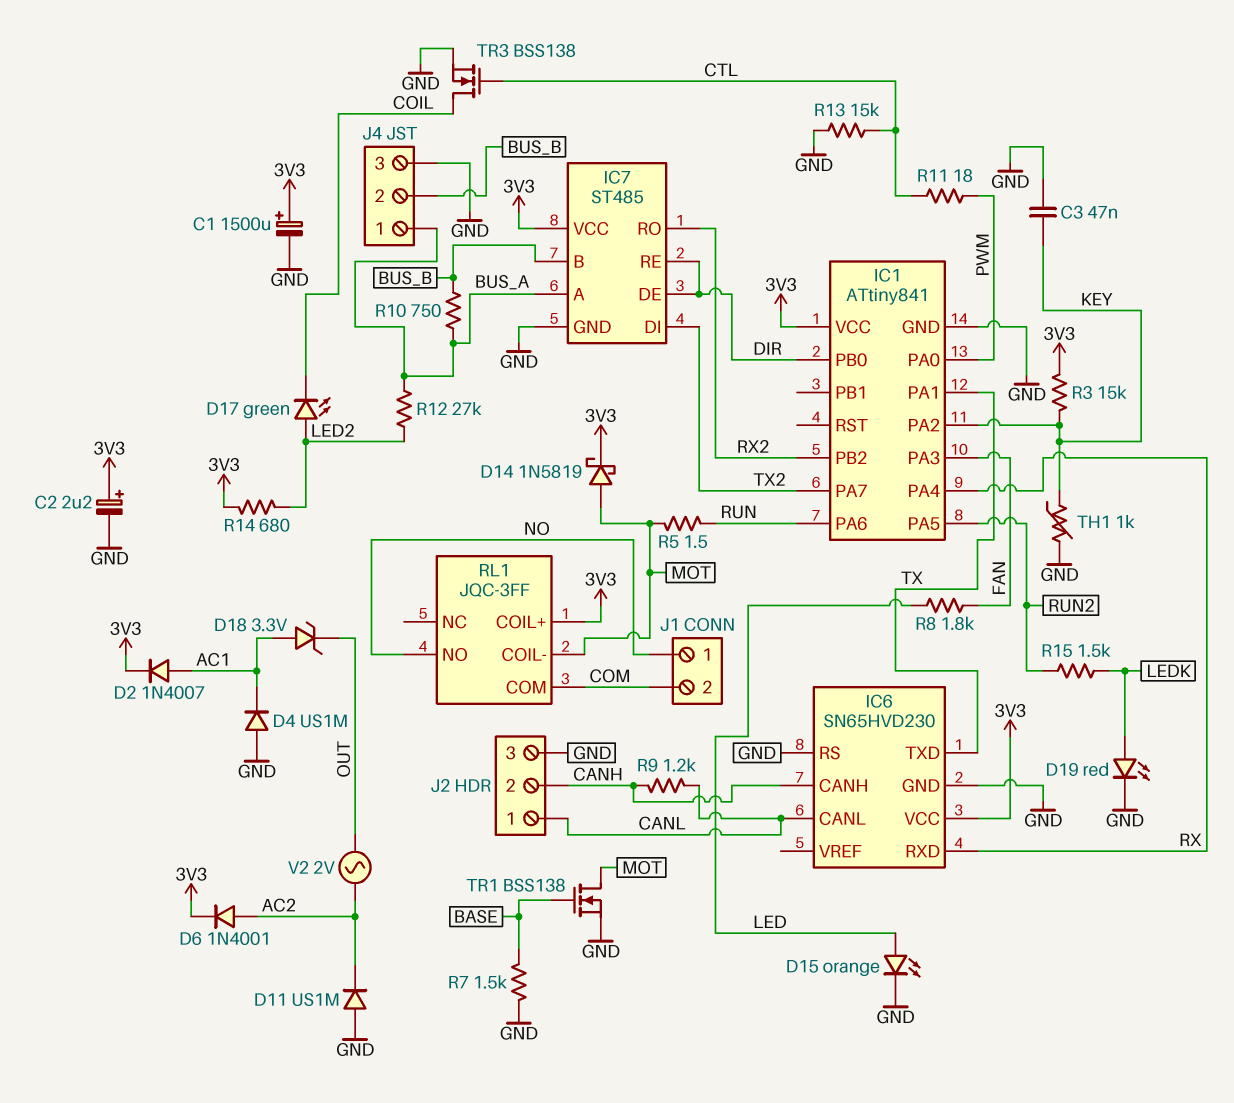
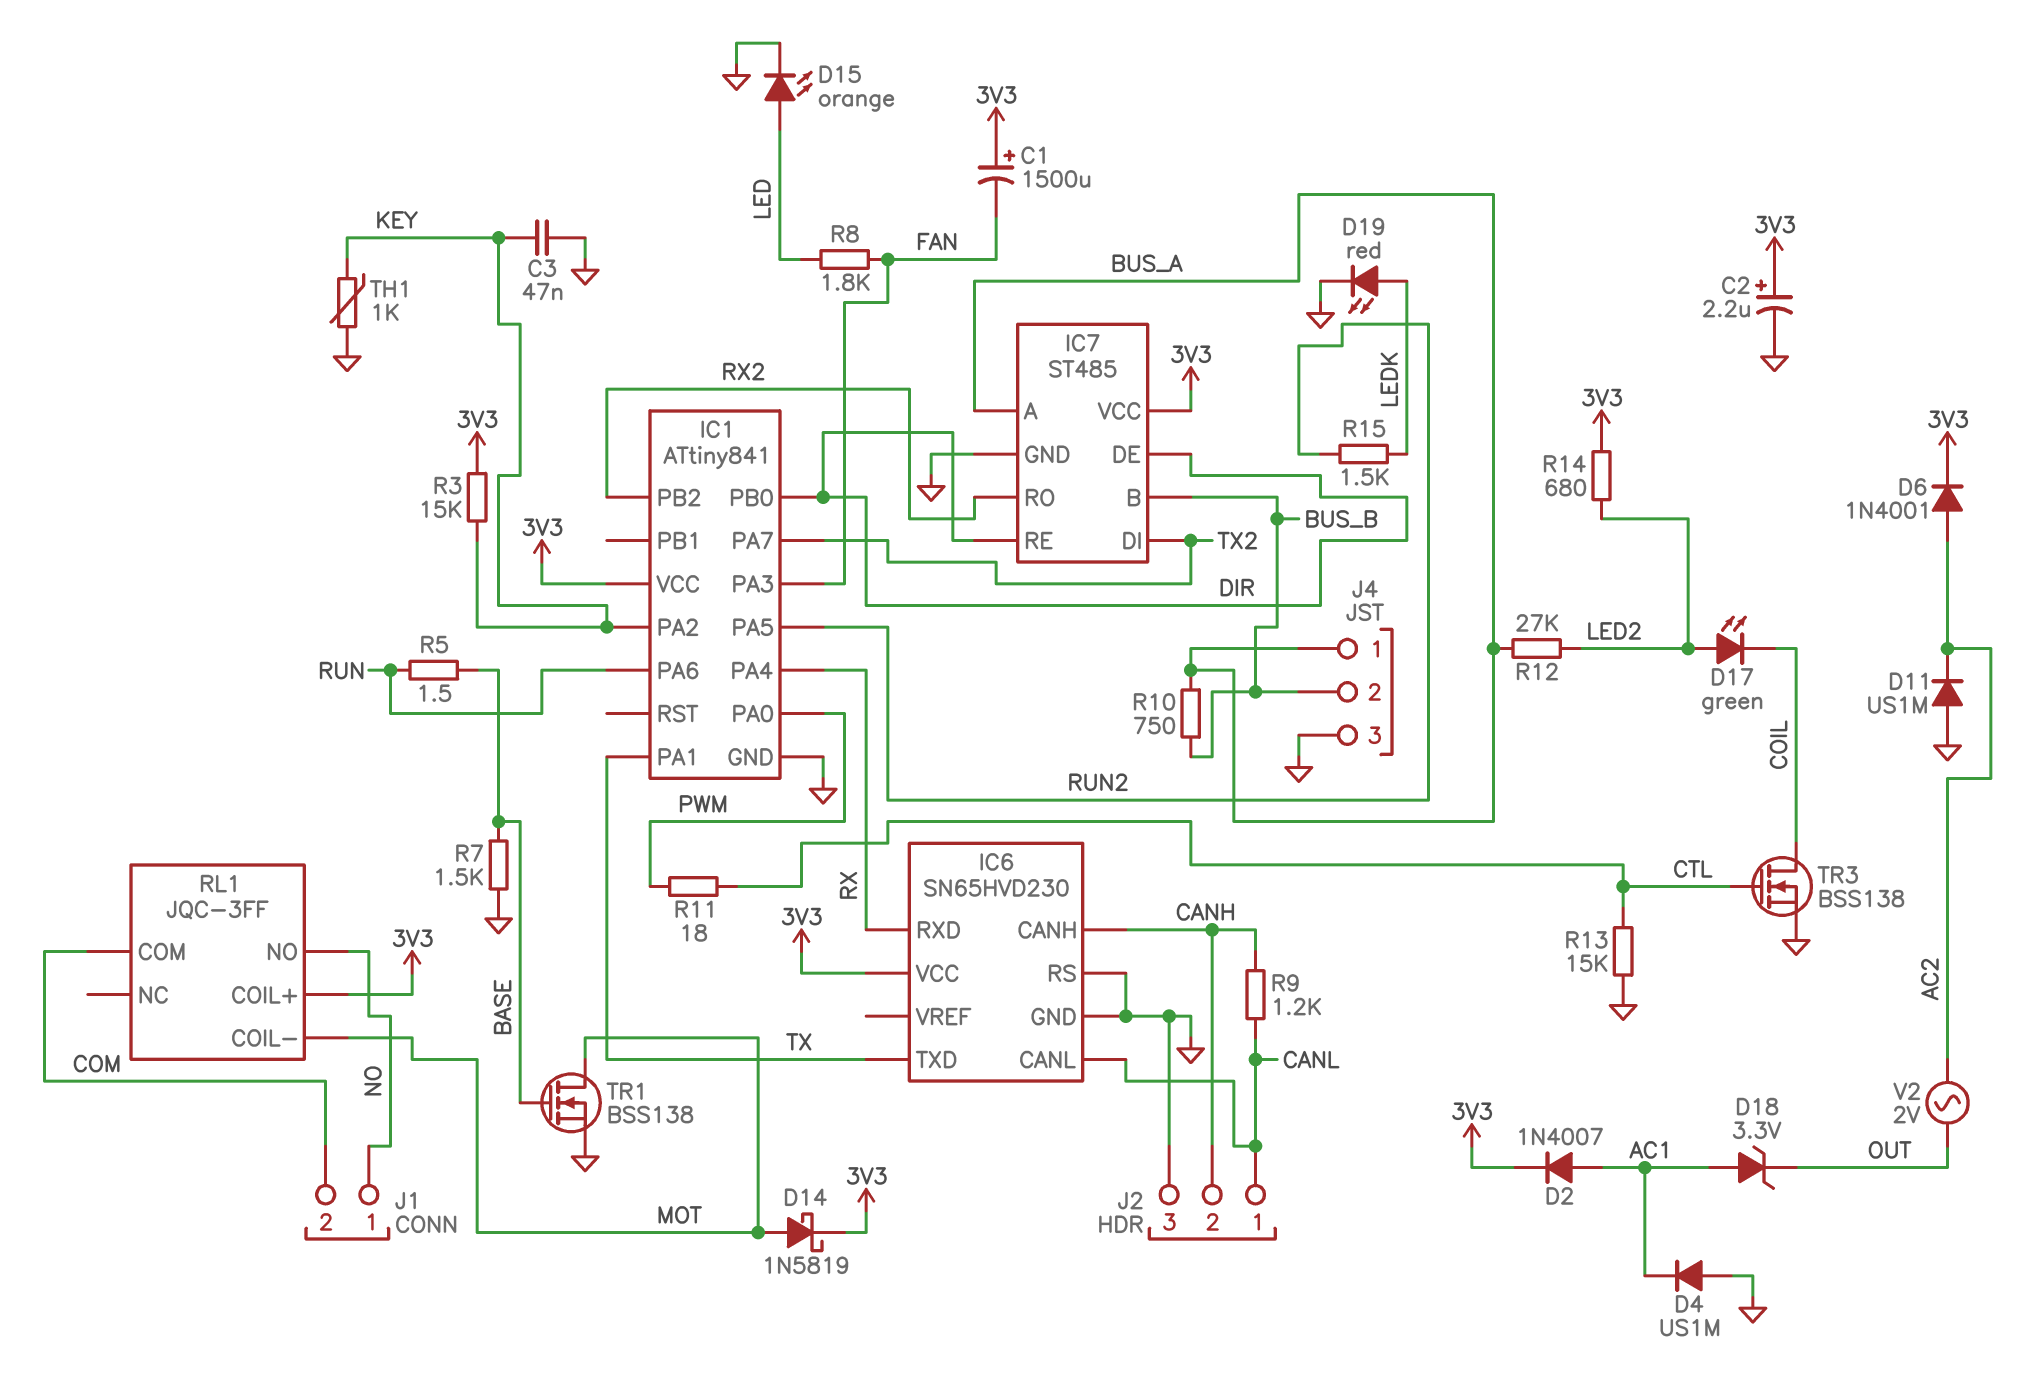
C1: 1500uF (plus 3V3, minus GND) -> 1500uF (plus 3V3, minus FAN)
R5: 1.5 (MOT, RUN) -> 1.5 (BASE, RUN)

